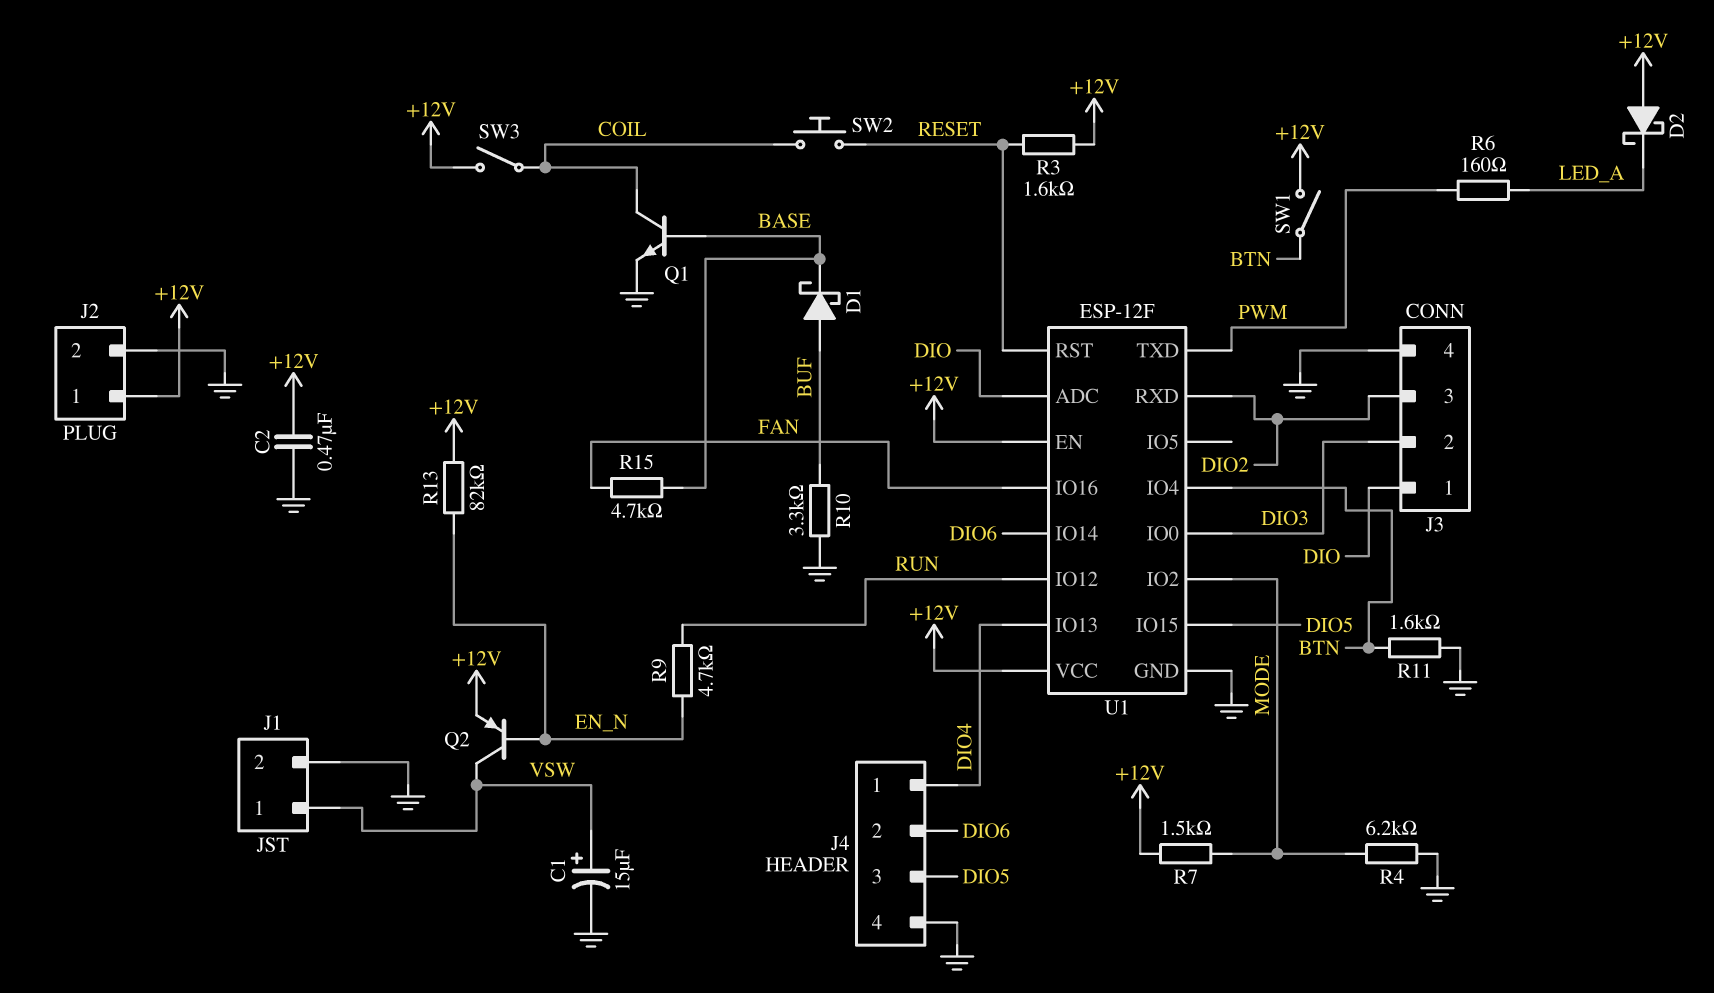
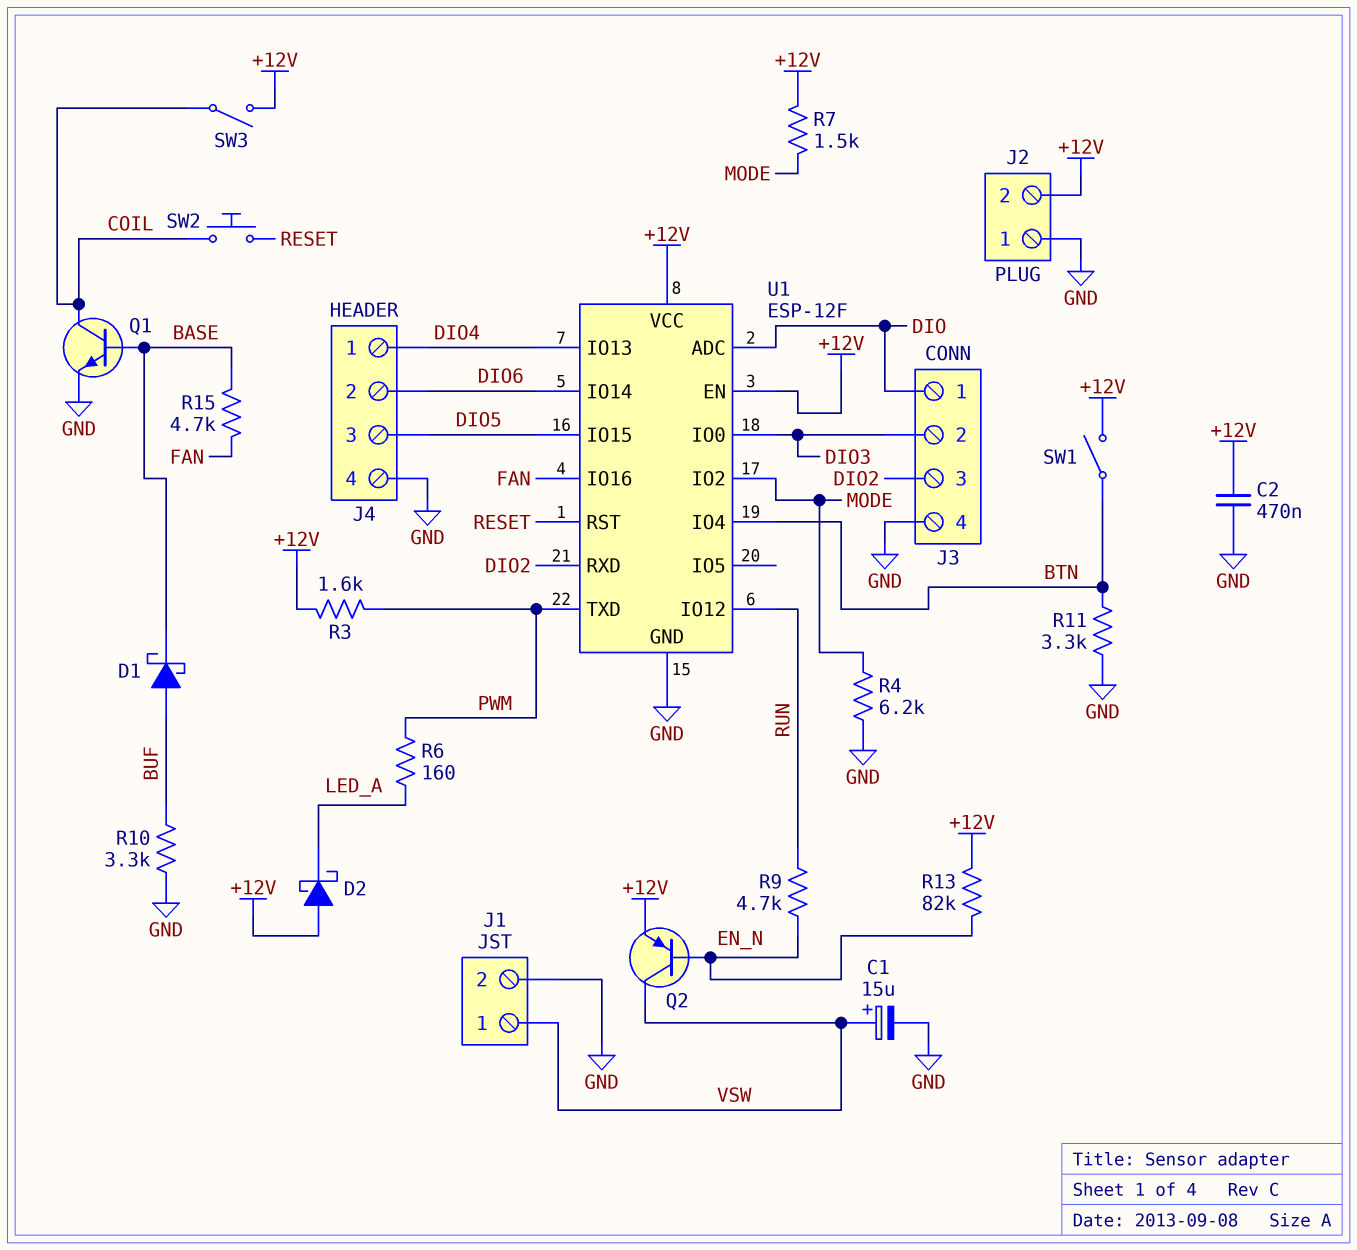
J2 pin 1: +12V -> GND
J2 pin 2: GND -> +12V
R3: 1.6k (+12V, RESET) -> 1.6k (+12V, PWM)
R11: 1.6k (BTN, GND) -> 3.3k (BTN, GND)

